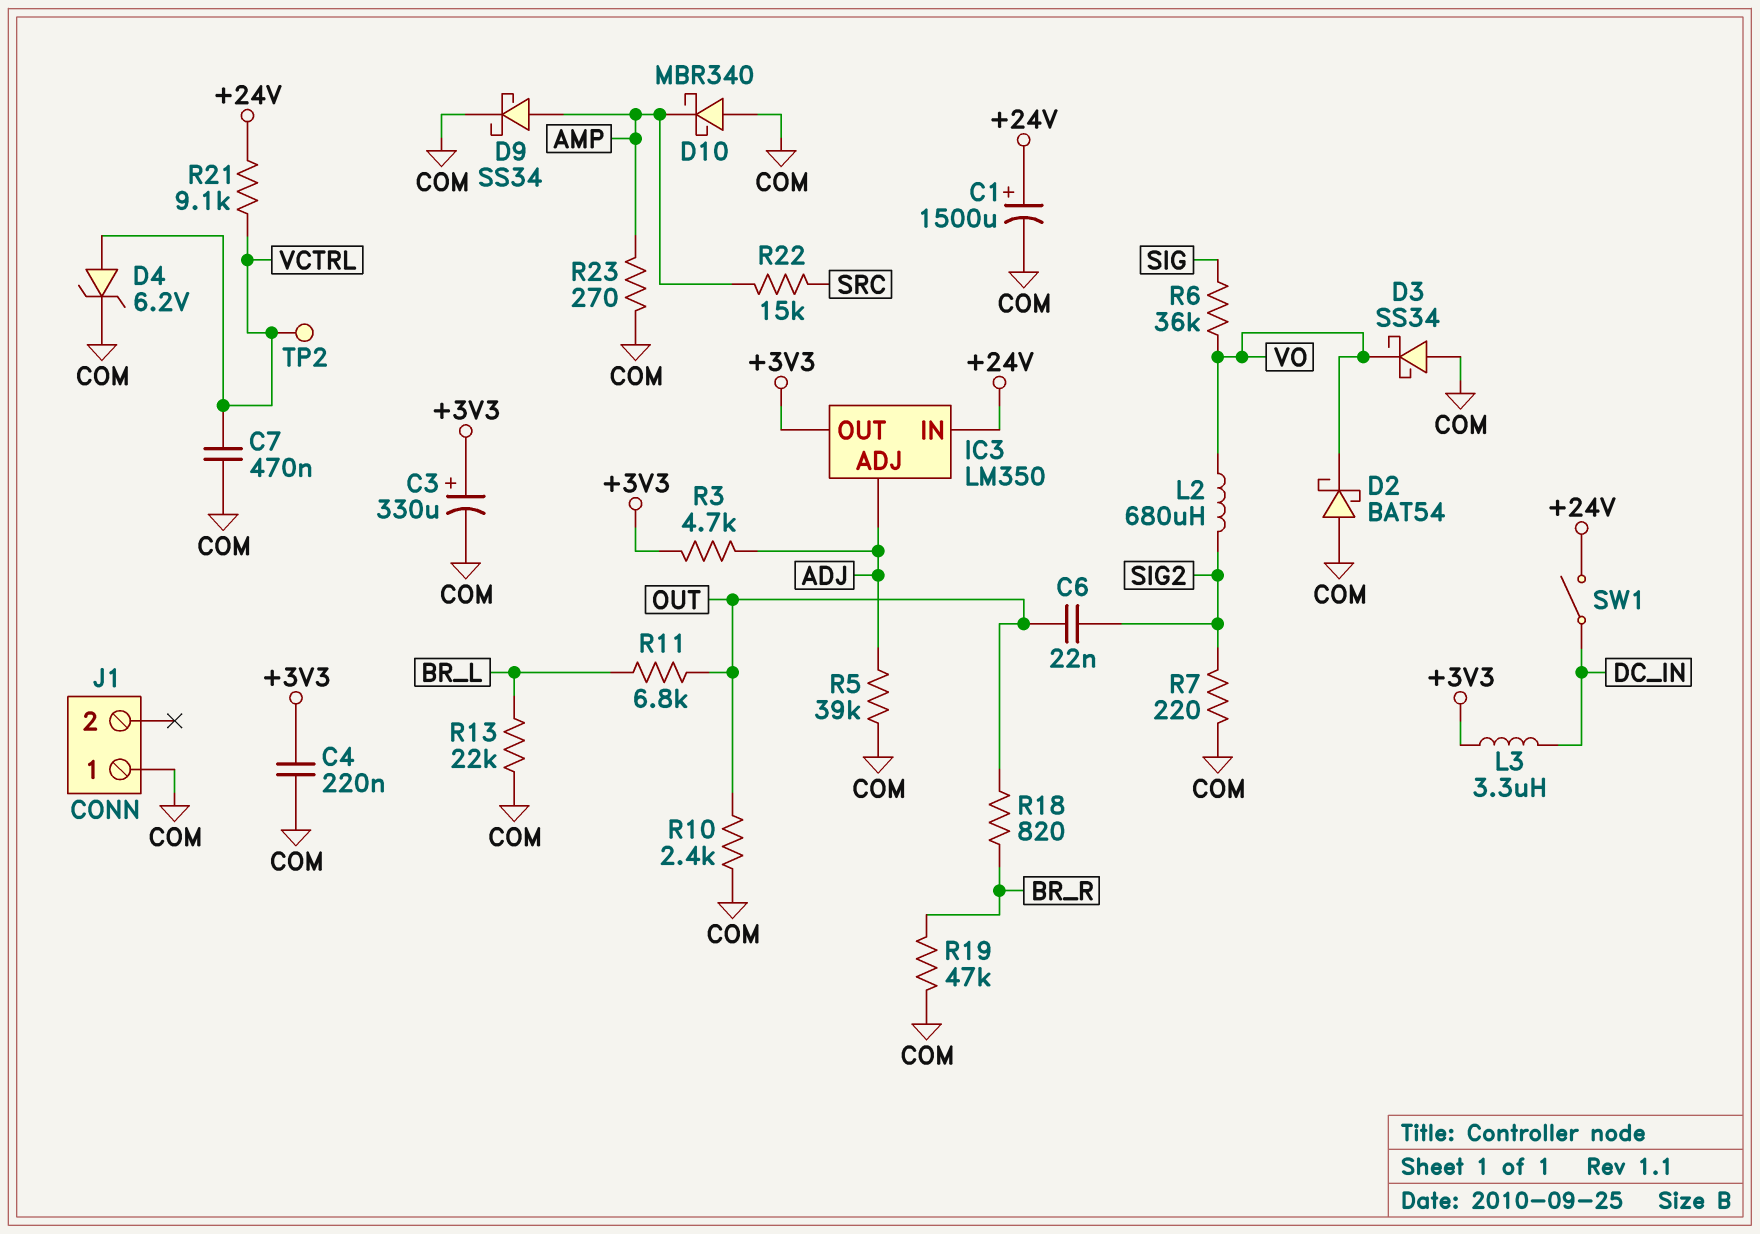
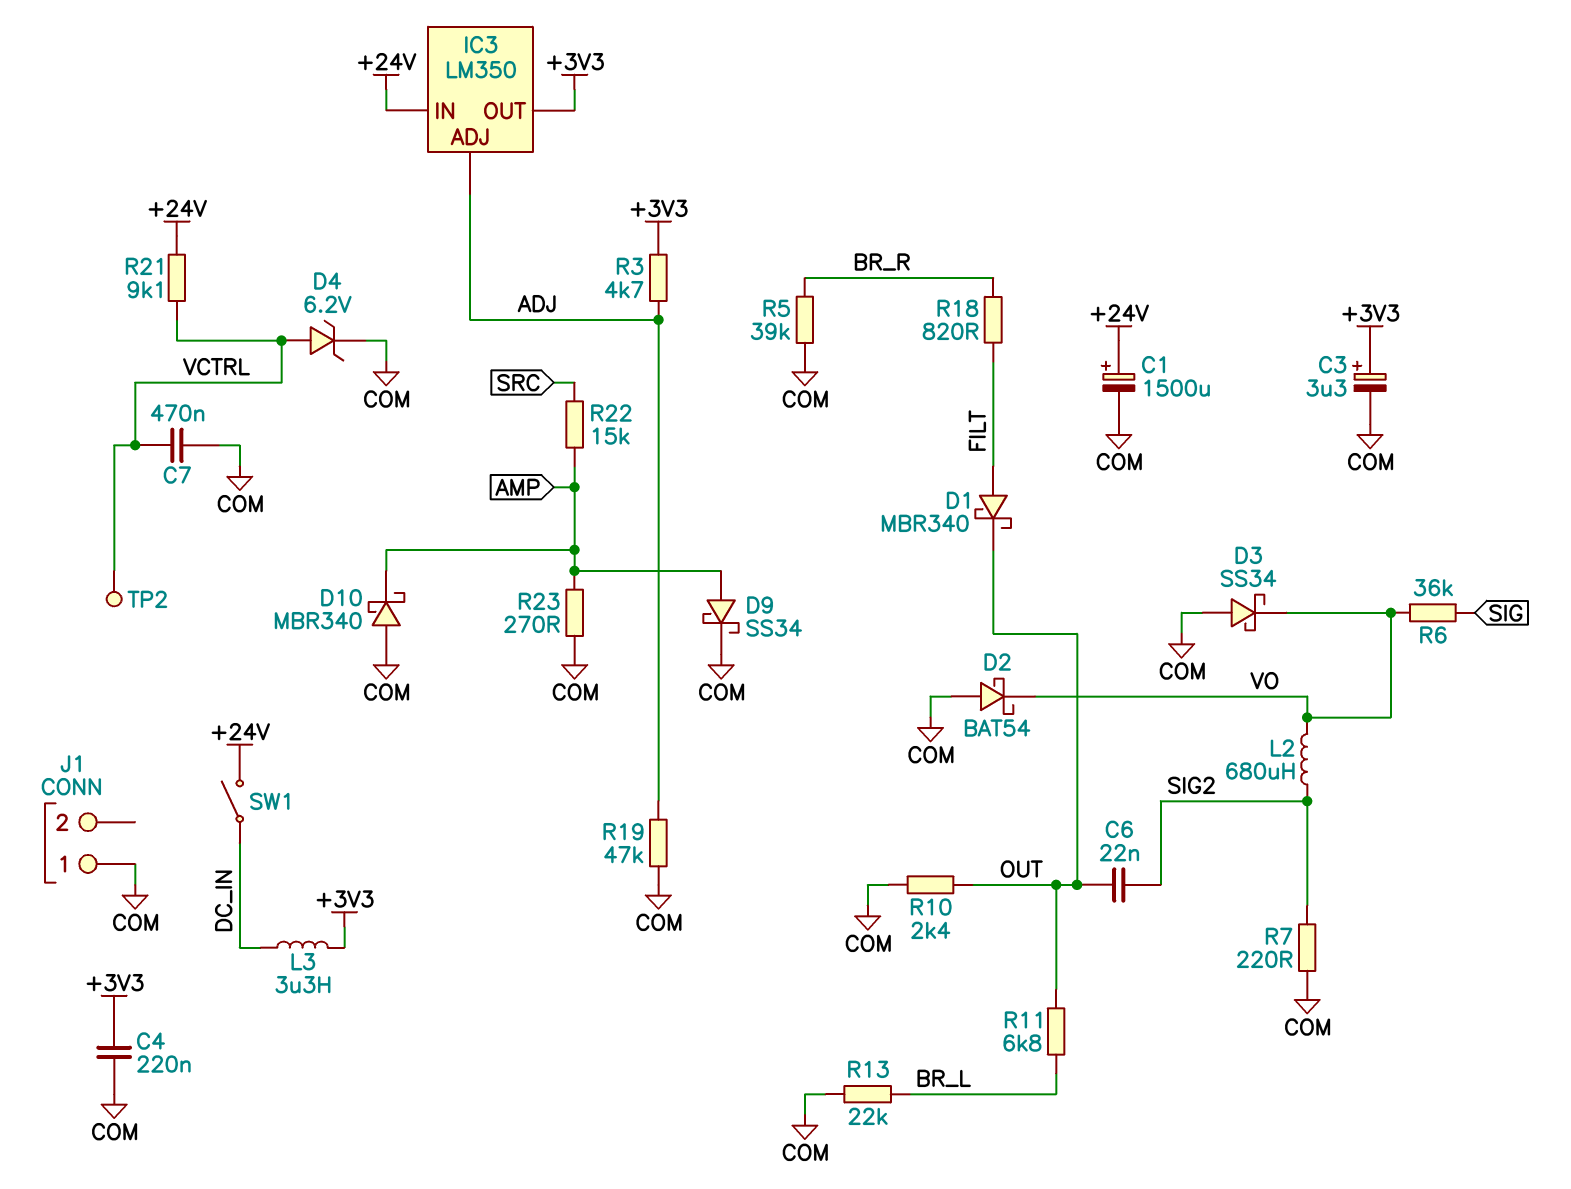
C3: 330uF (plus +3V3, minus COM) -> 3.3uF (plus +3V3, minus COM)
D1: none -> schottky MBR340 (A FILT, K OUT)
R5: 39k (ADJ, COM) -> 39k (BR_R, COM)
R18: 820 (BR_R, OUT) -> 820 (BR_R, FILT)
R19: 47k (BR_R, COM) -> 47k (ADJ, COM)

